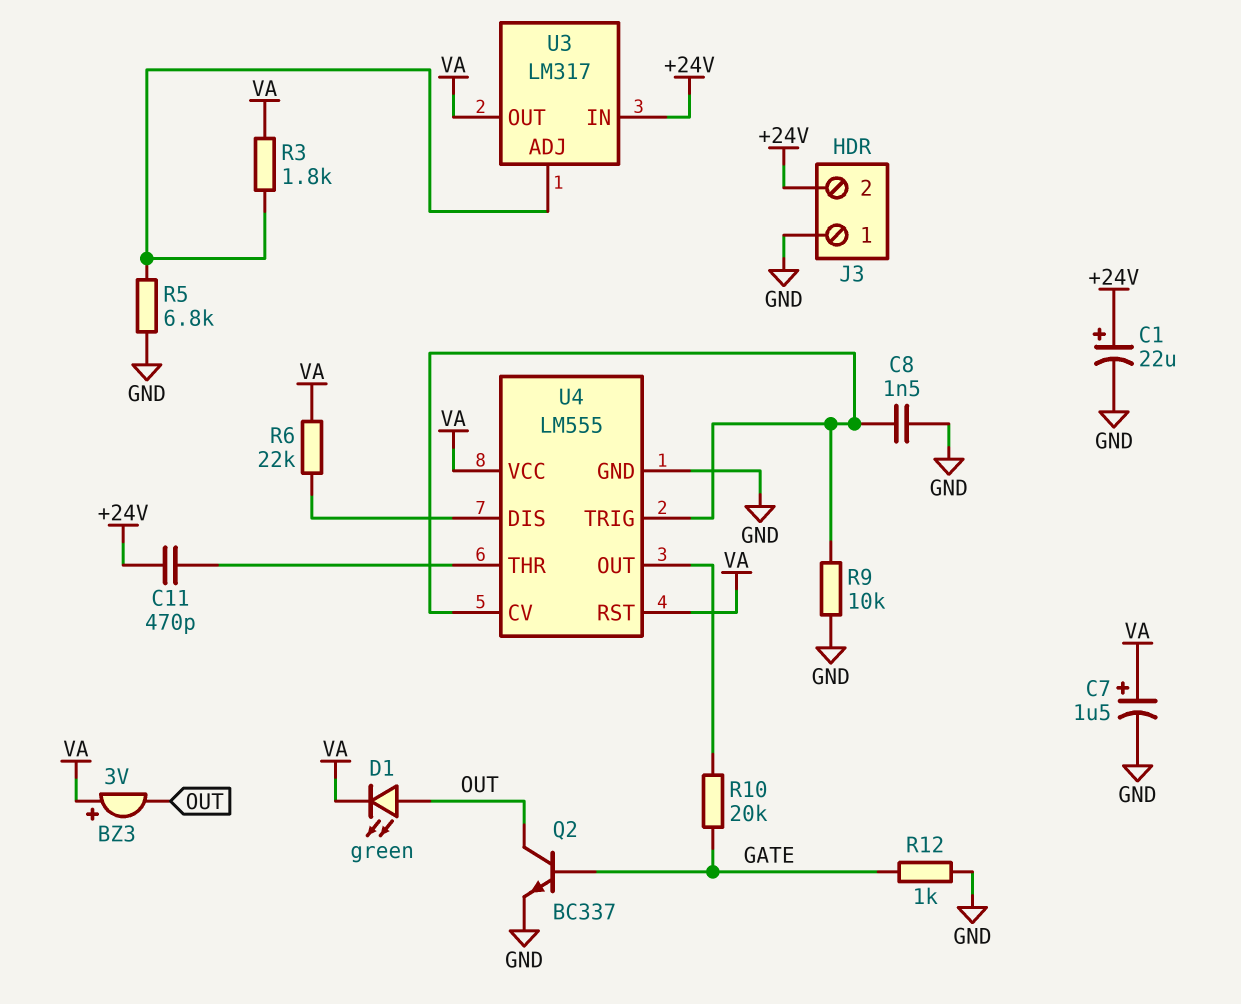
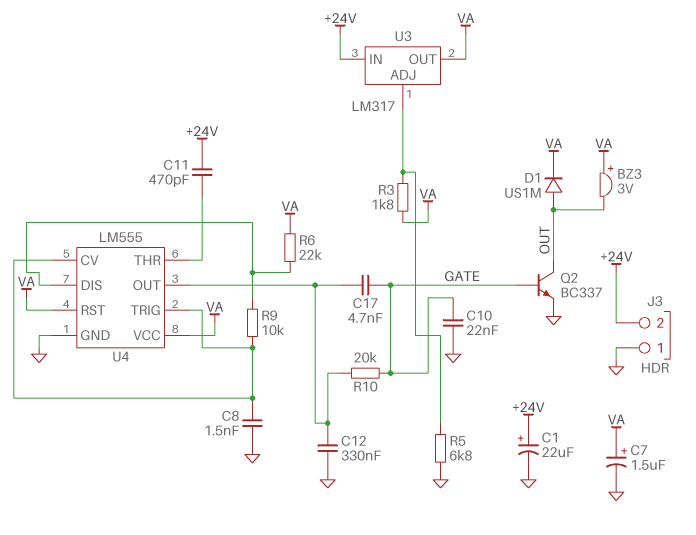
C10: none -> 22nF (GATE, GND)
C12: none -> 330nF (GND, U4/OUT)
C17: none -> 4.7nF (GATE, U4/OUT)
D1: LED green (A OUT, K VA) -> diode US1M (A OUT, K VA)
R9: 10k (GND, U4/CV) -> 10k (U4/CV, U4/DIS)
R12: 1k (GATE, GND) -> none

